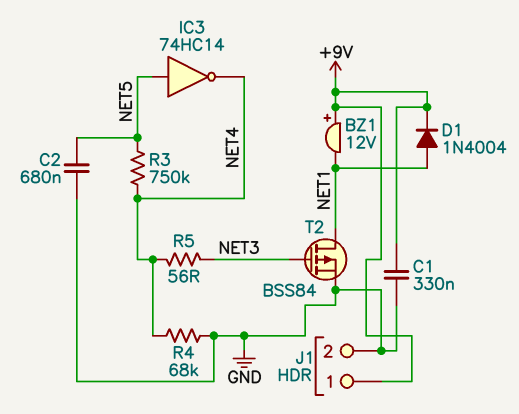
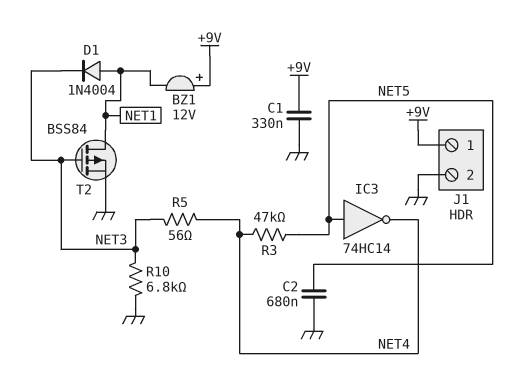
D1: diode 1N4004 (A NET1, K +9V) -> diode 1N4004 (A NET1, K NET3)
R3: 750k (NET4, NET5) -> 47k (NET4, NET5)
R4: 68k (GND, NET4) -> none
R10: none -> 6.8k (GND, NET3)

